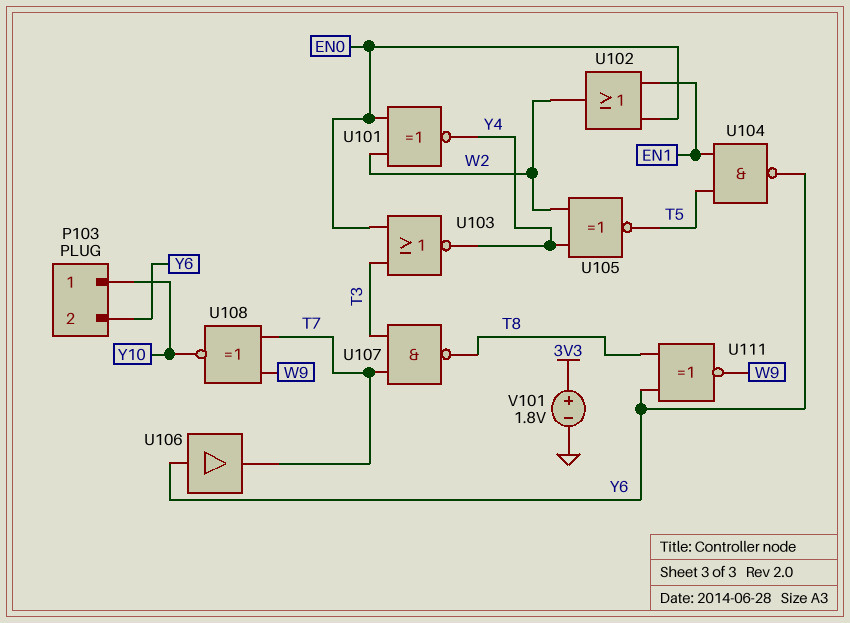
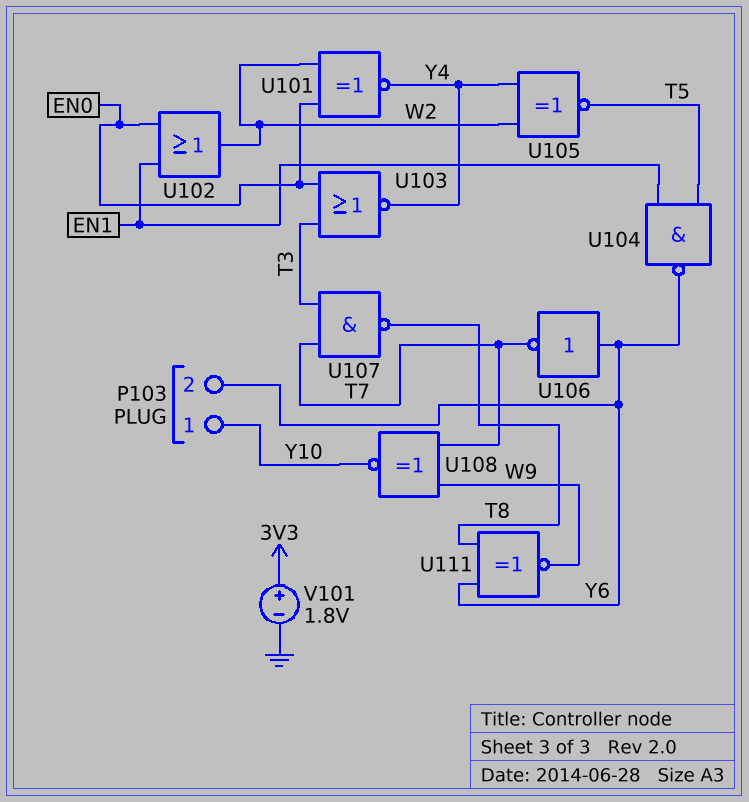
U106: buffer (in Y6, out T7) -> NOT (in Y6, out T7)

